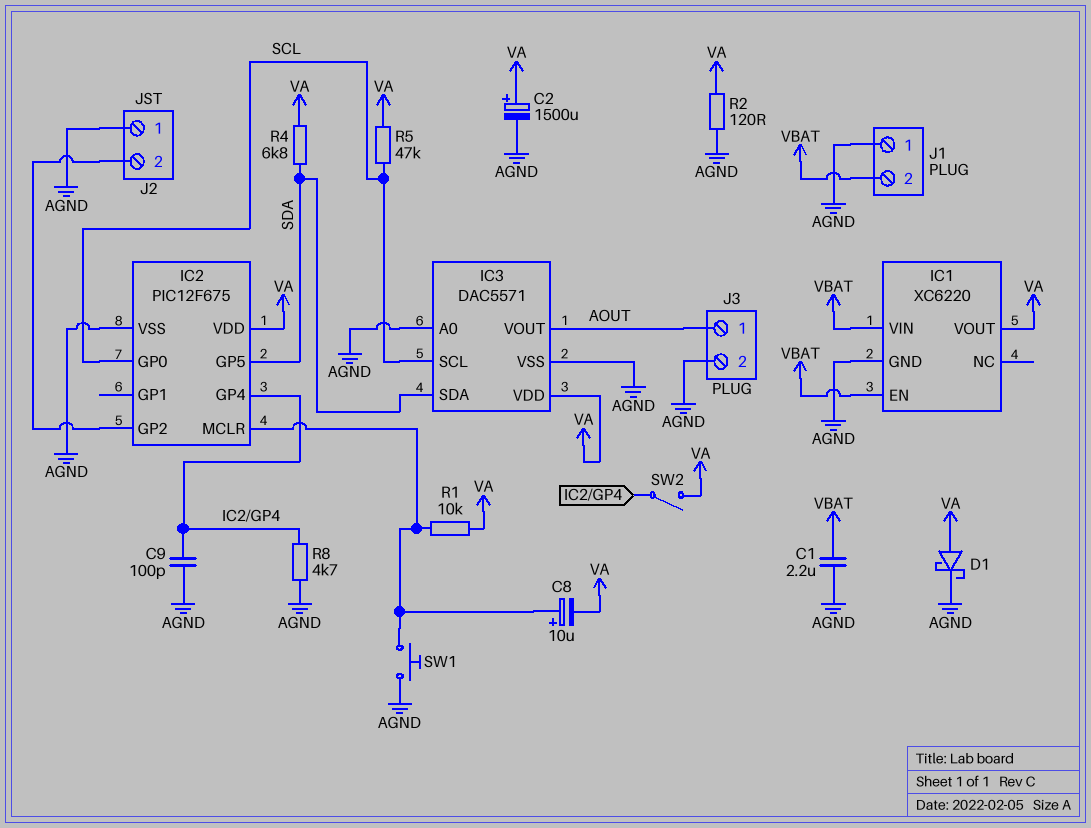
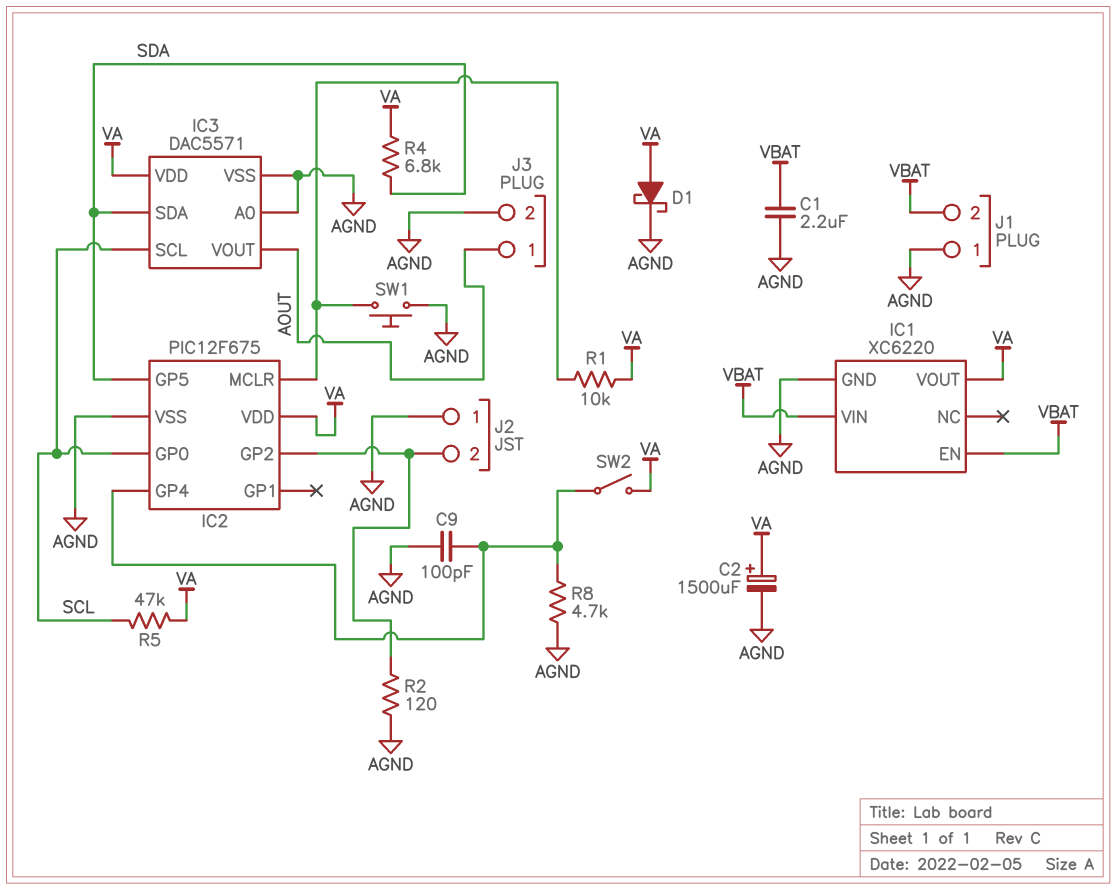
C8: 10uF (plus IC2/MCLR, minus VA) -> none
R2: 120 (AGND, VA) -> 120 (AGND, IC2/GP2)

